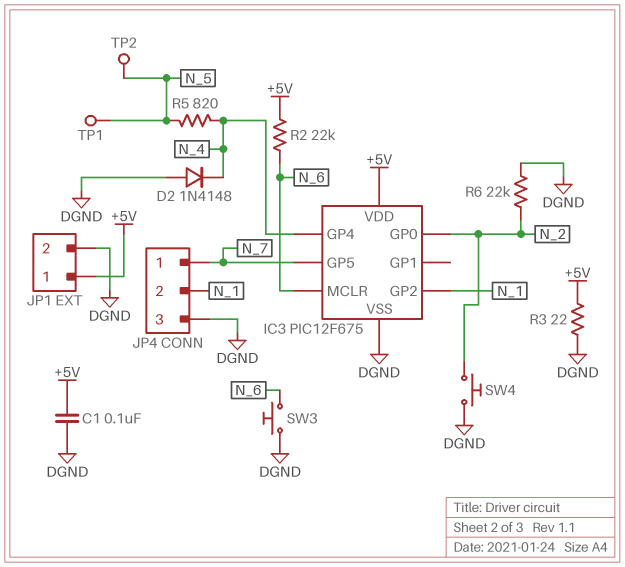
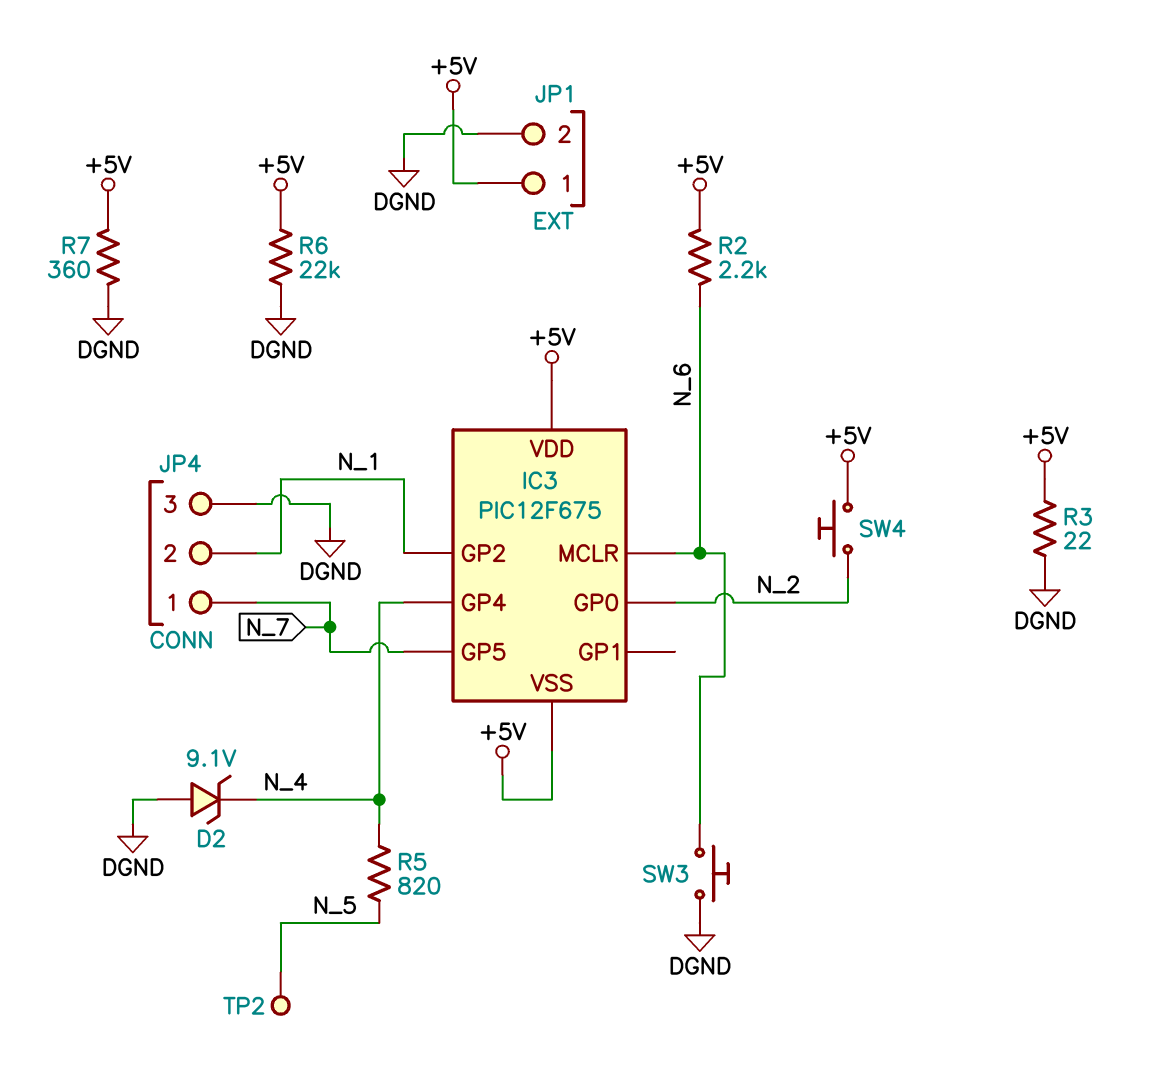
C1: 100nF (+5V, DGND) -> none
D2: diode 1N4148 (A DGND, K N_4) -> zener 9.1V (A DGND, K N_4)
IC3 pin VSS: DGND -> +5V
R2: 22k (+5V, N_6) -> 2.2k (+5V, N_6)
R6: 22k (DGND, N_2) -> 22k (+5V, DGND)
R7: none -> 360 (+5V, DGND)
SW4: button (DGND, N_2) -> button (+5V, N_2)
TP1: test point (N_5) -> none

